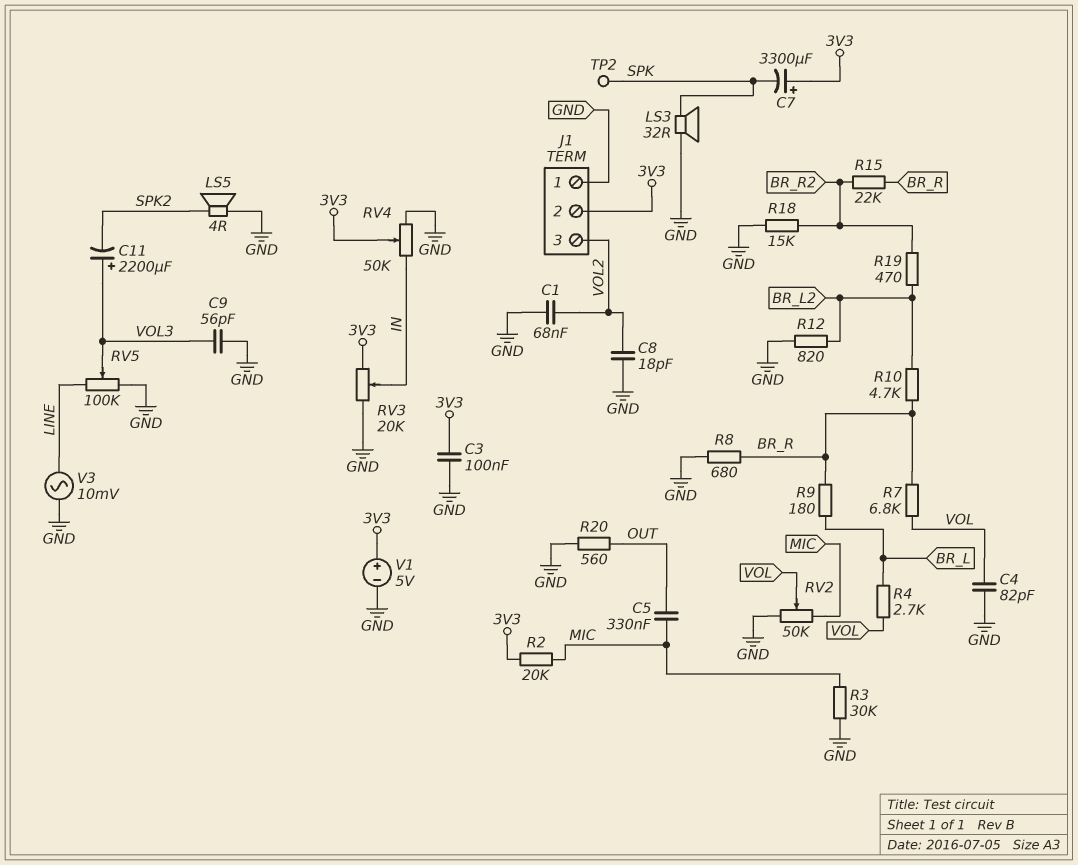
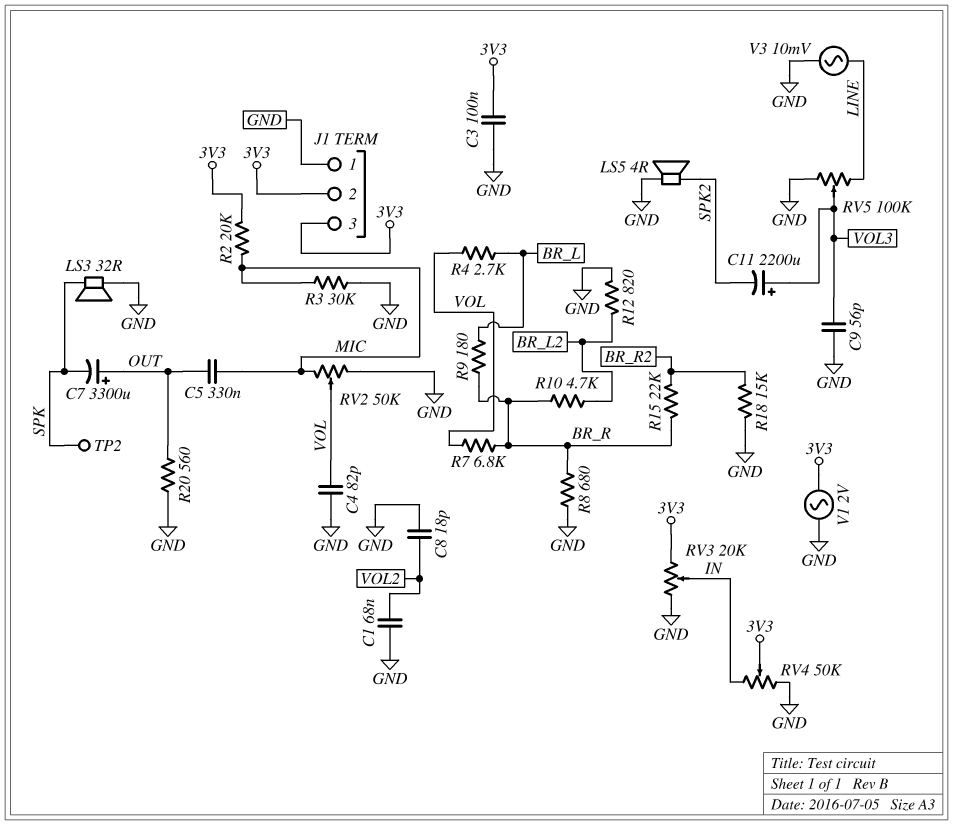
C7: 3300uF (plus 3V3, minus SPK) -> 3300uF (plus OUT, minus SPK)
J1 pin 3: VOL2 -> 3V3
R19: 470 (BR_L2, BR_R2) -> none
V1: 5V (plus 3V3, minus GND) -> AC 2V (3V3, GND)

